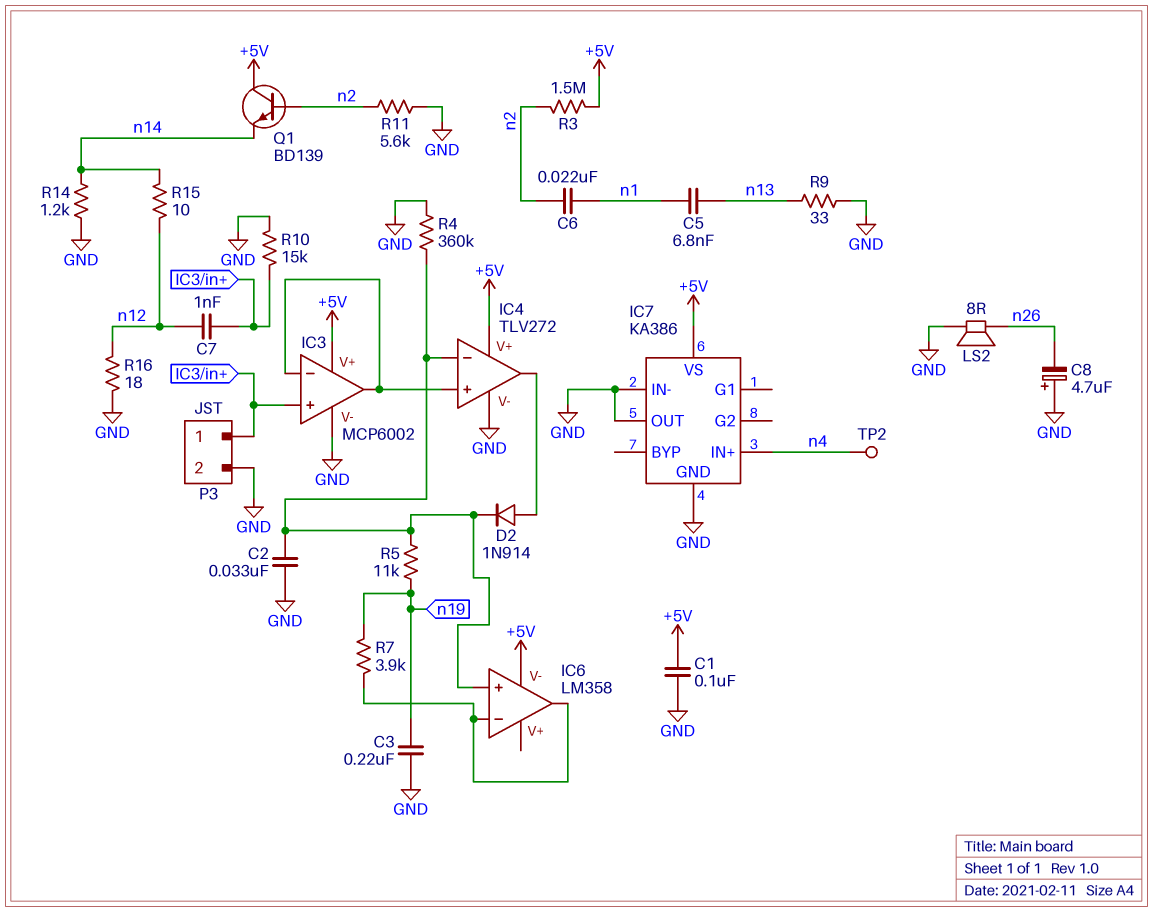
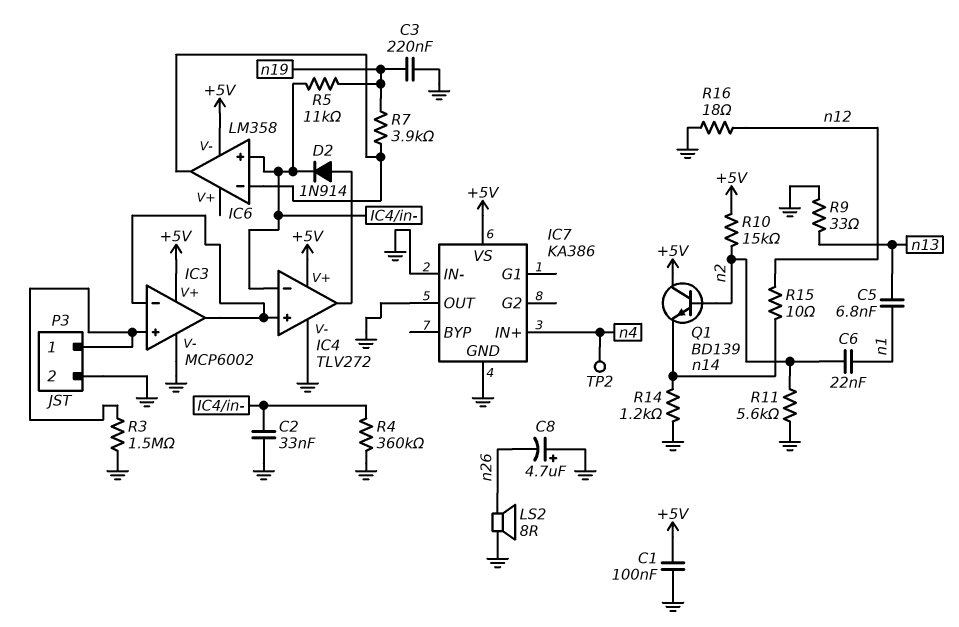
C7: 1nF (IC3/in+, n12) -> none
R3: 1.5M (+5V, n2) -> 1.5M (GND, IC3/in+)
R10: 15k (GND, IC3/in+) -> 15k (+5V, n2)

